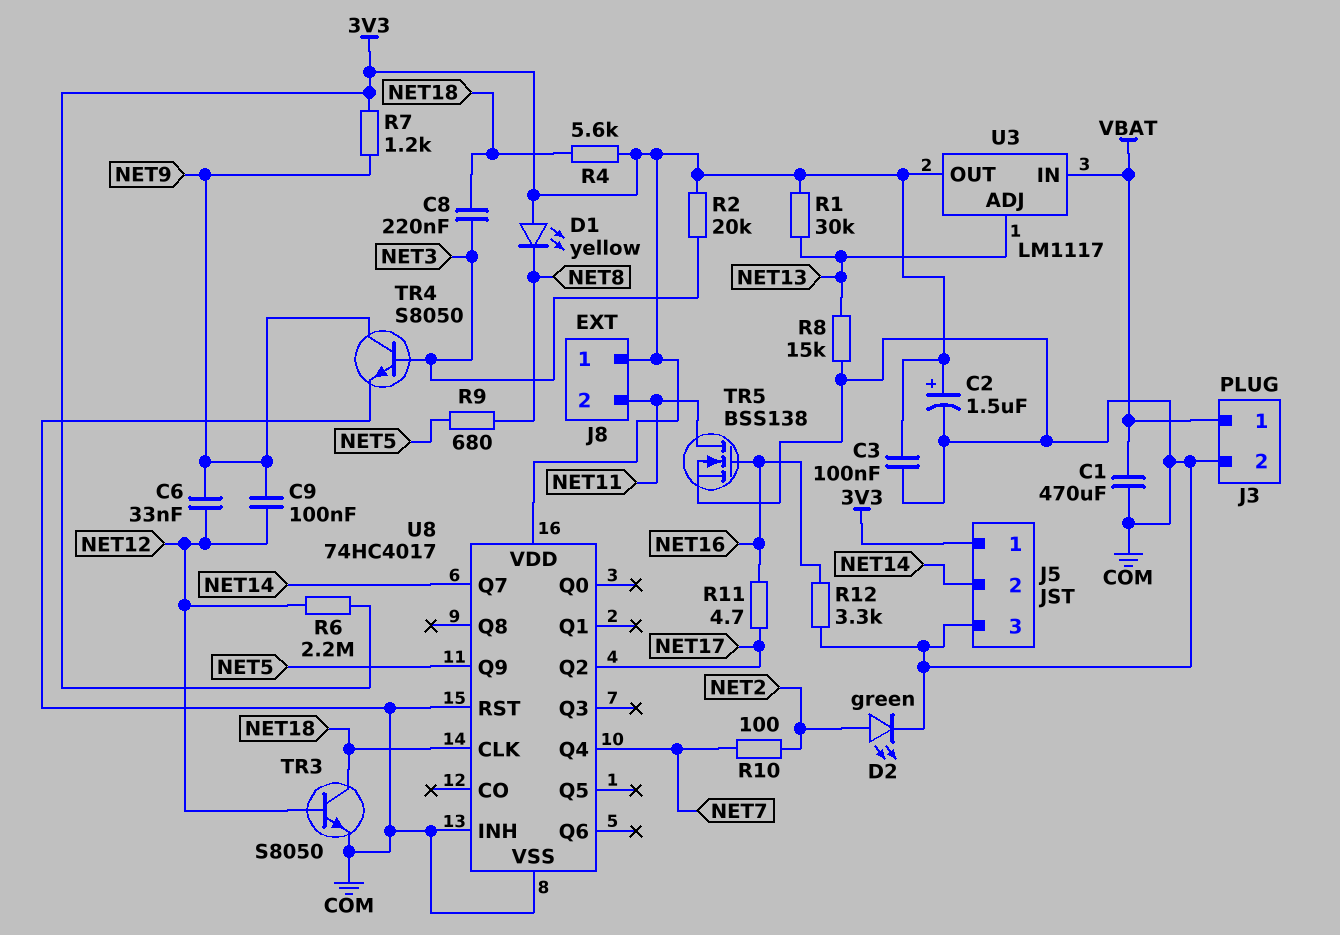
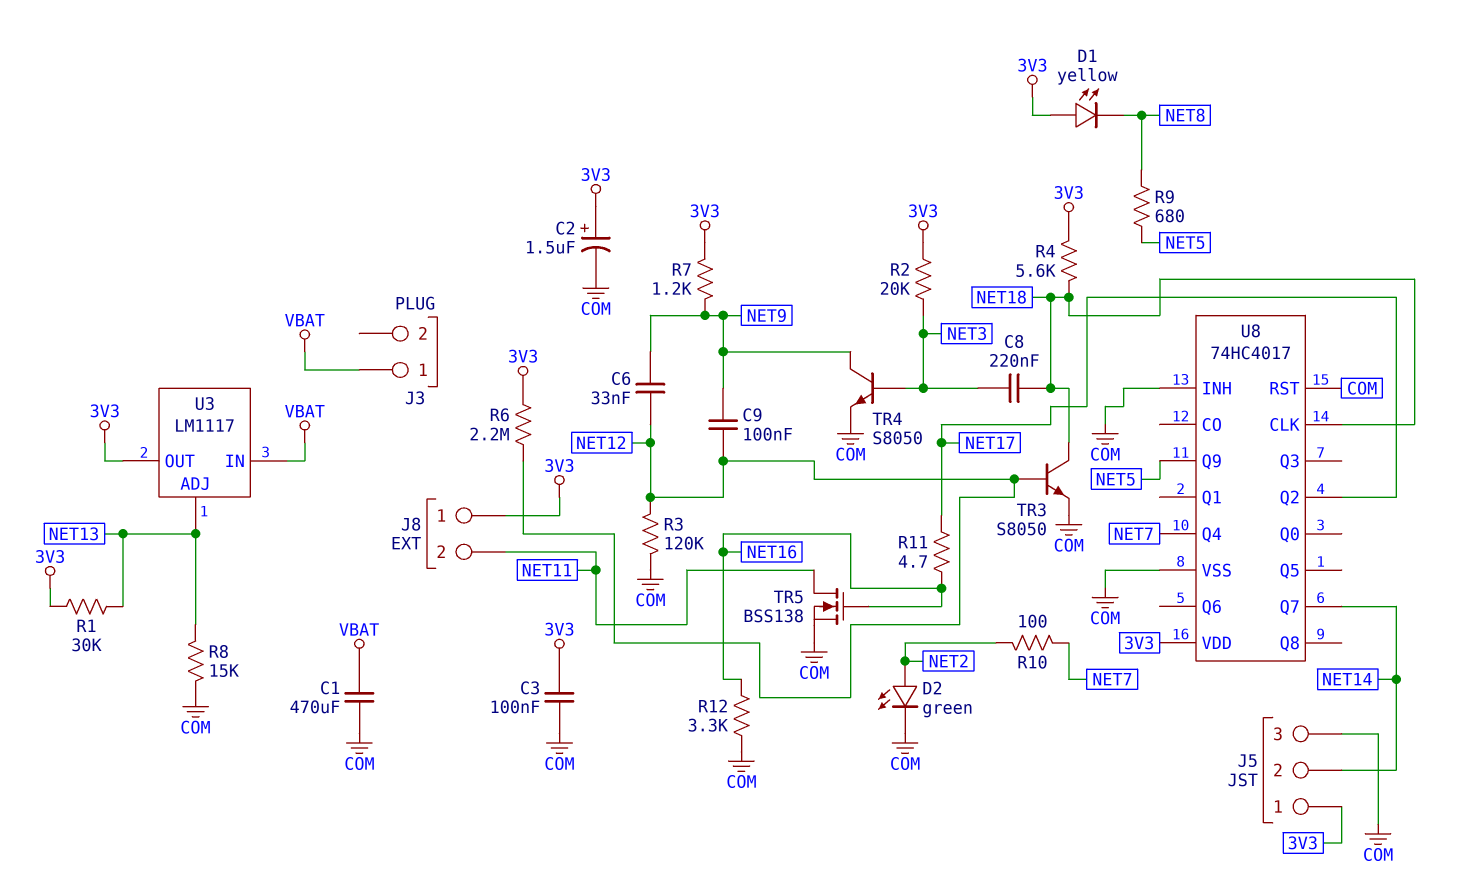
J3 pin 2: COM -> none
R3: none -> 120k (COM, NET12)

